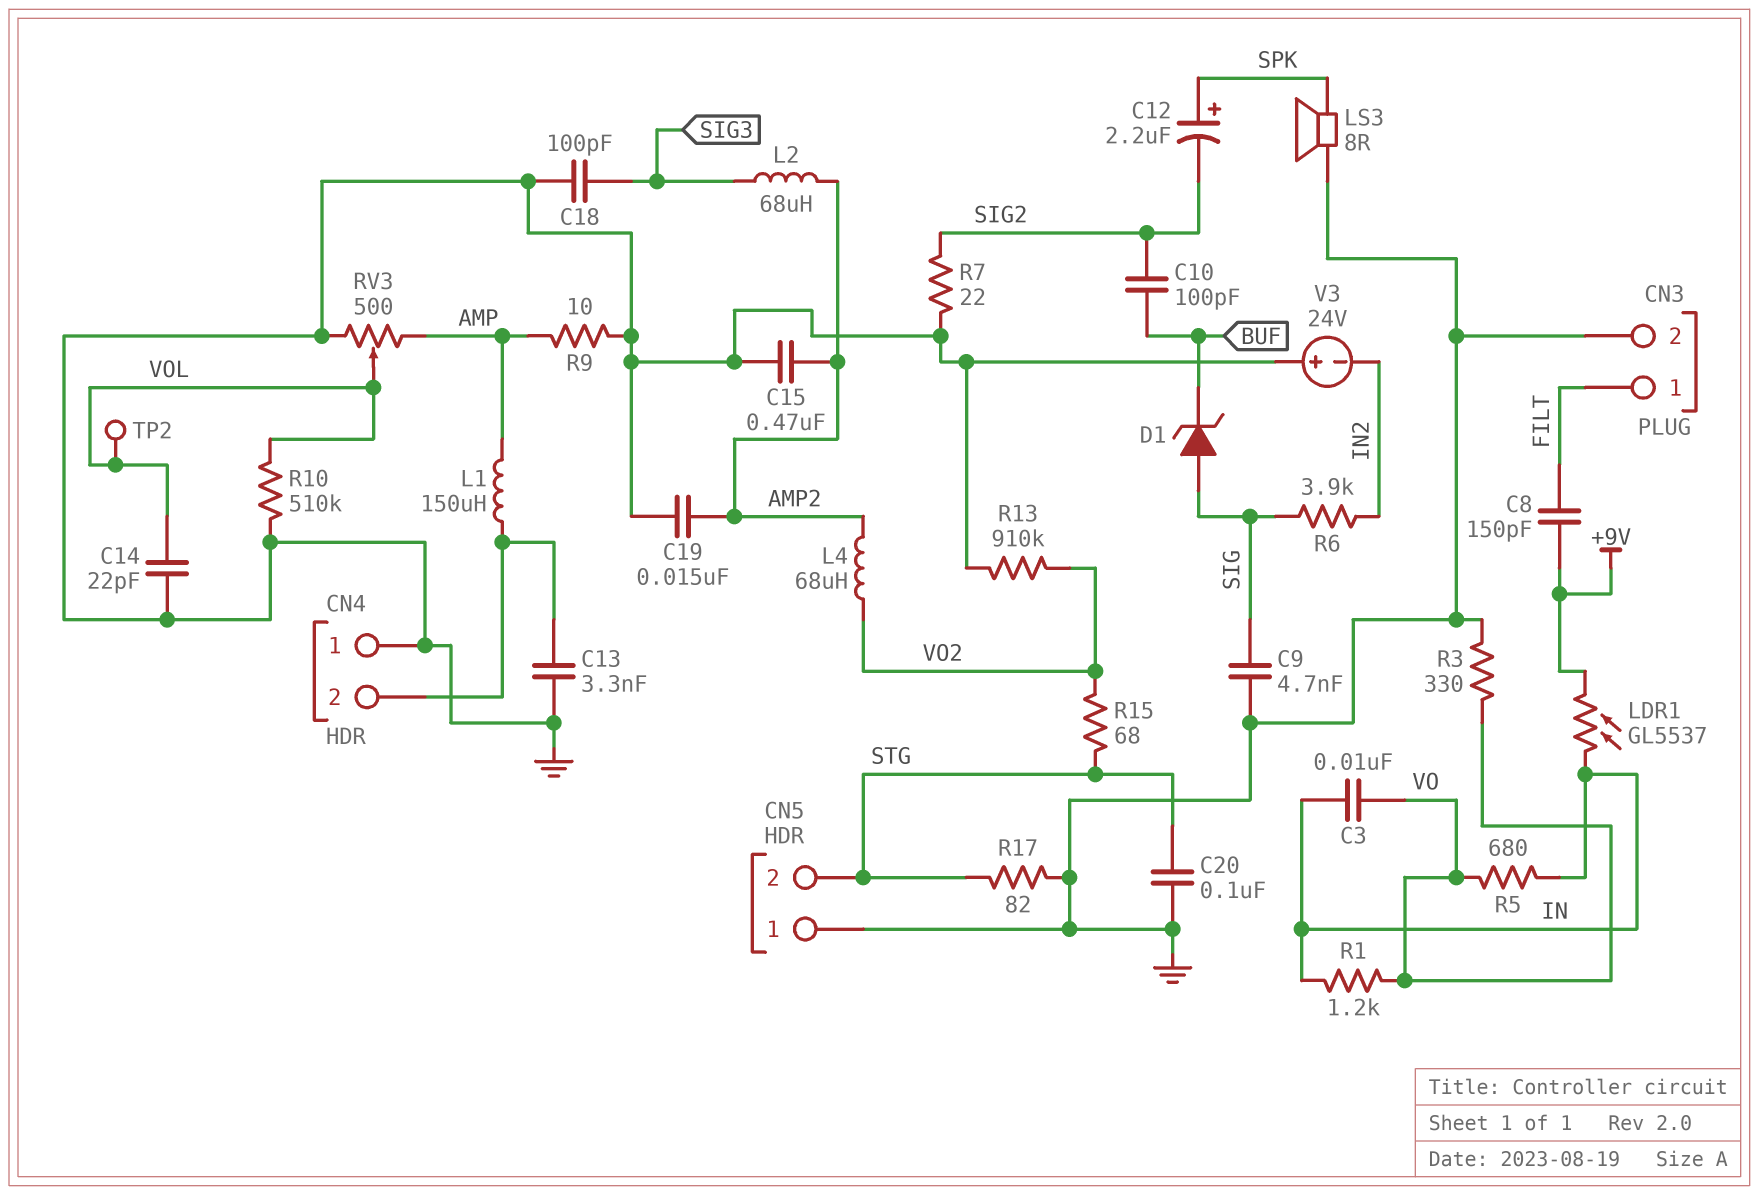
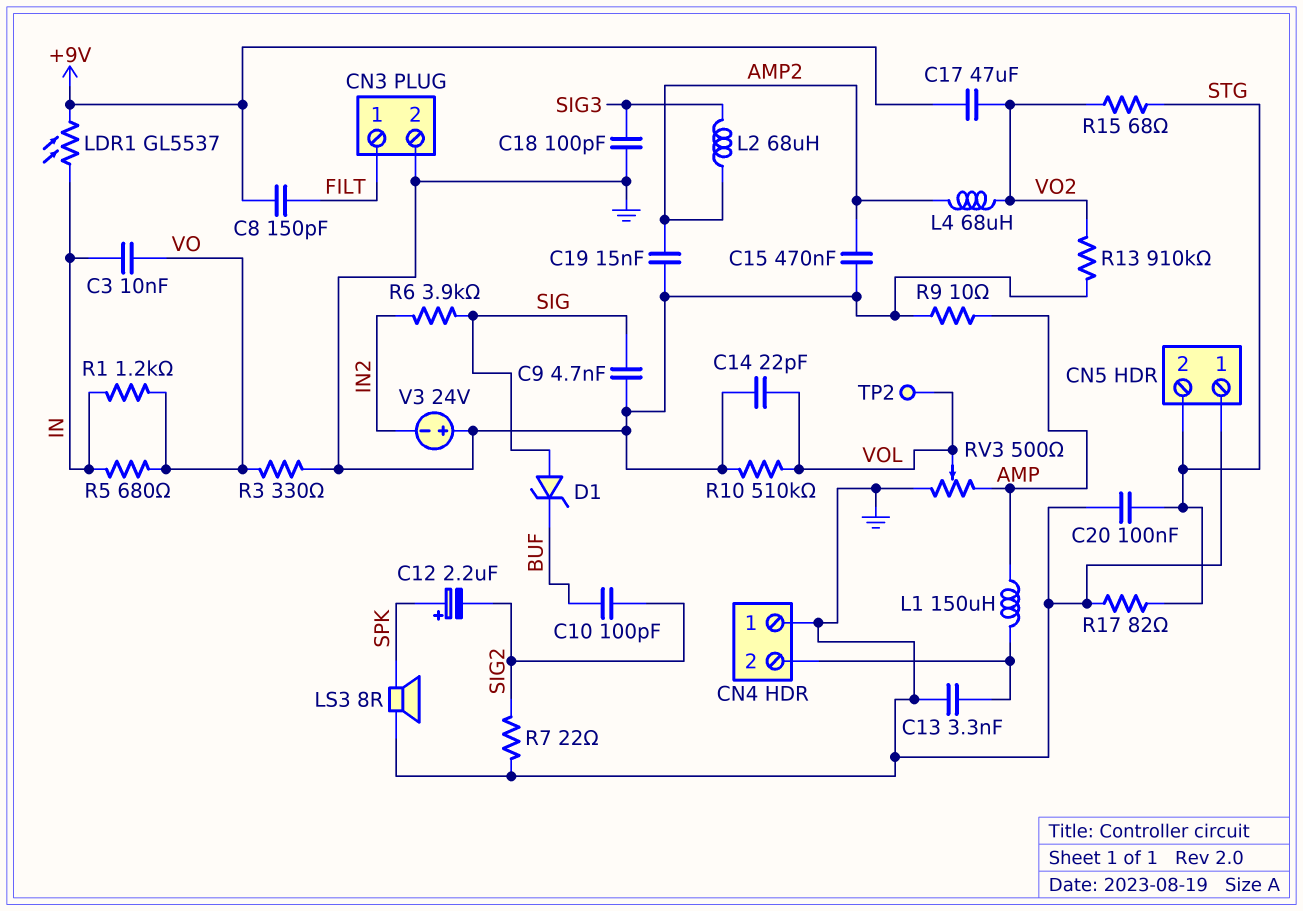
C17: none -> 47uF (+9V, VO2)

